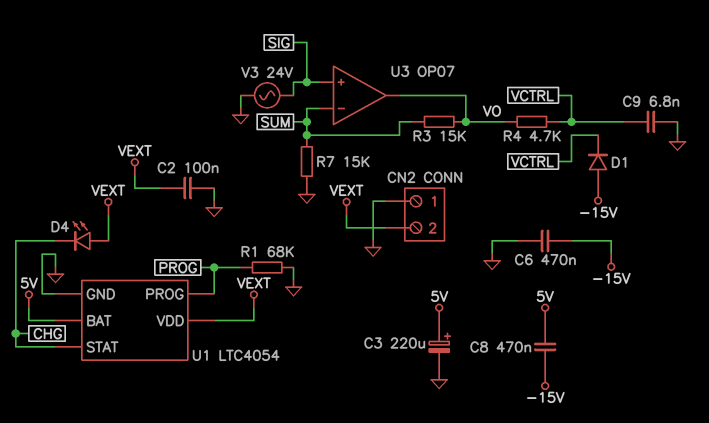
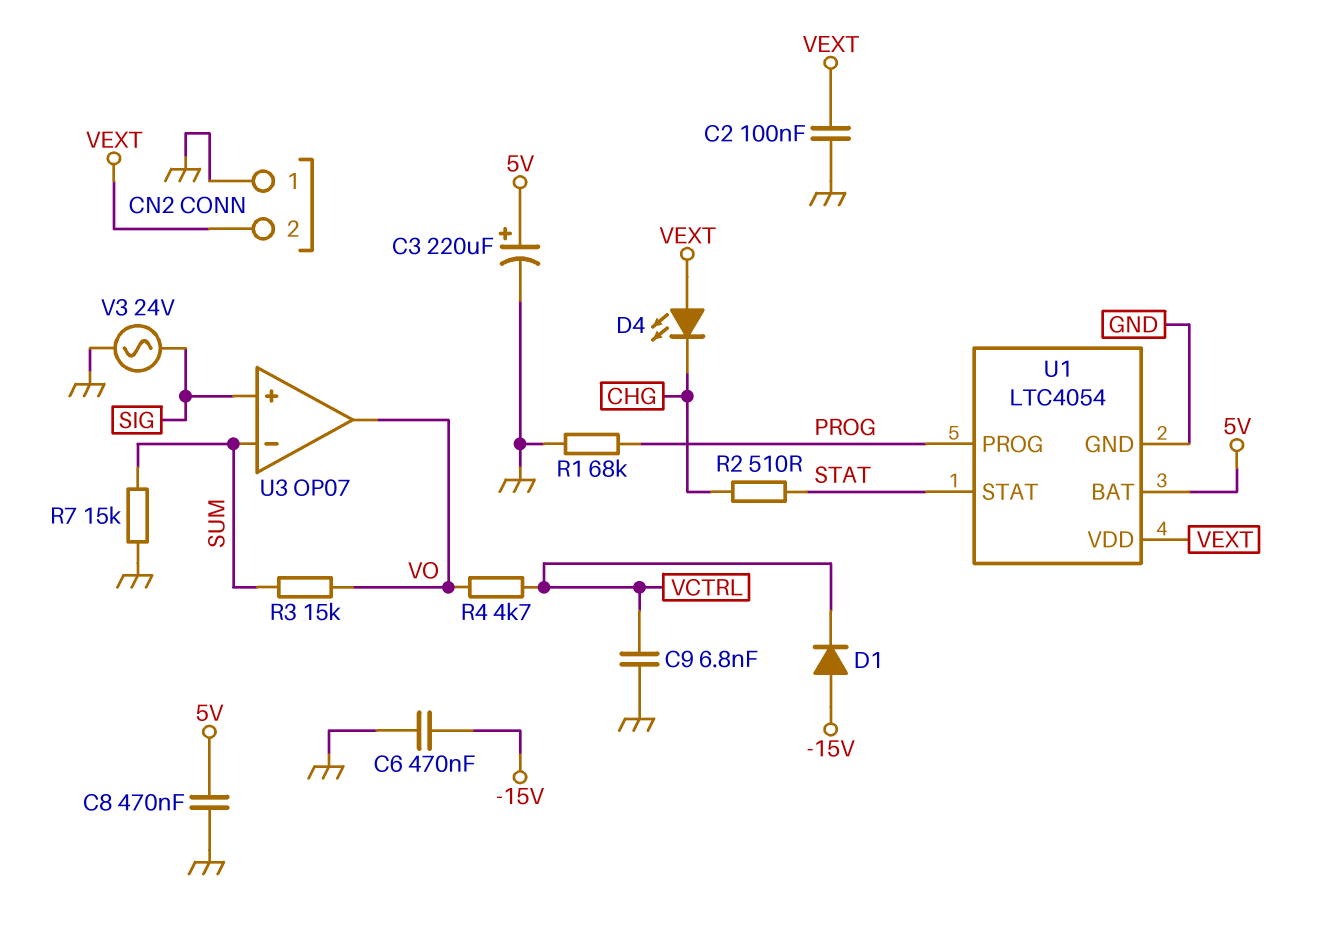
C8: 470nF (-15V, 5V) -> 470nF (5V, GND)
R2: none -> 510 (CHG, STAT)
U1 pin STAT: CHG -> STAT

